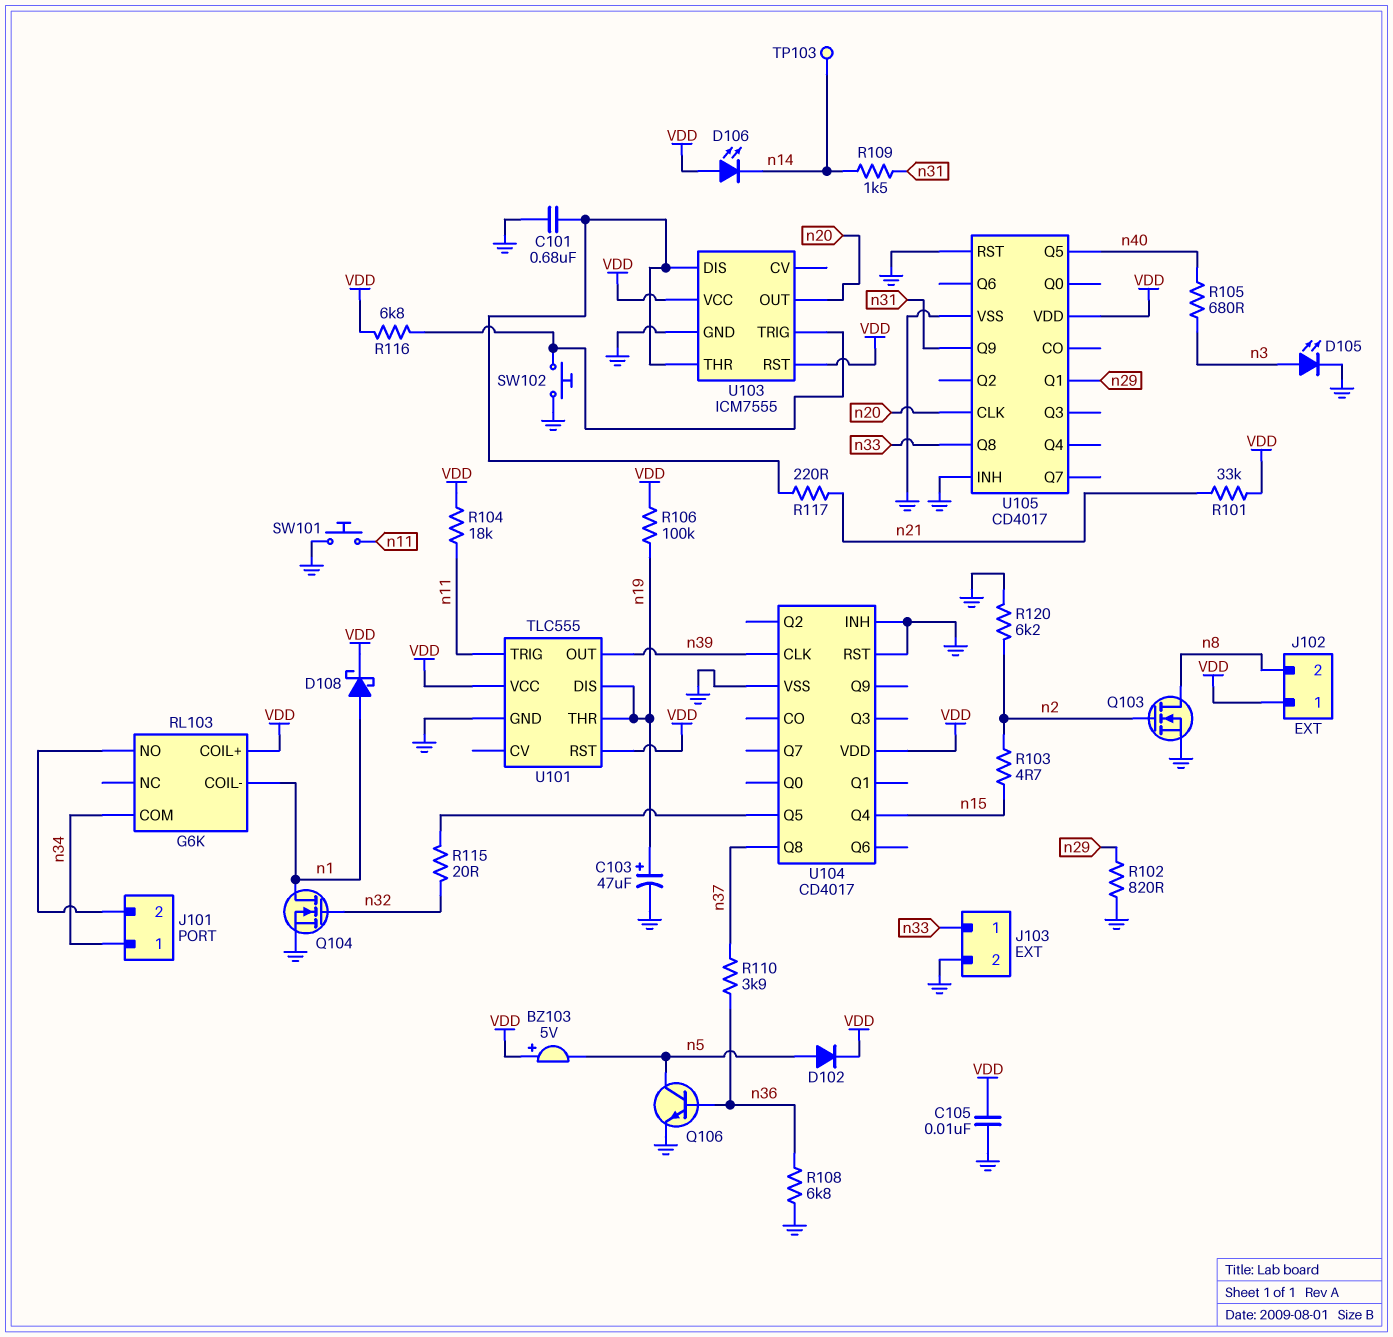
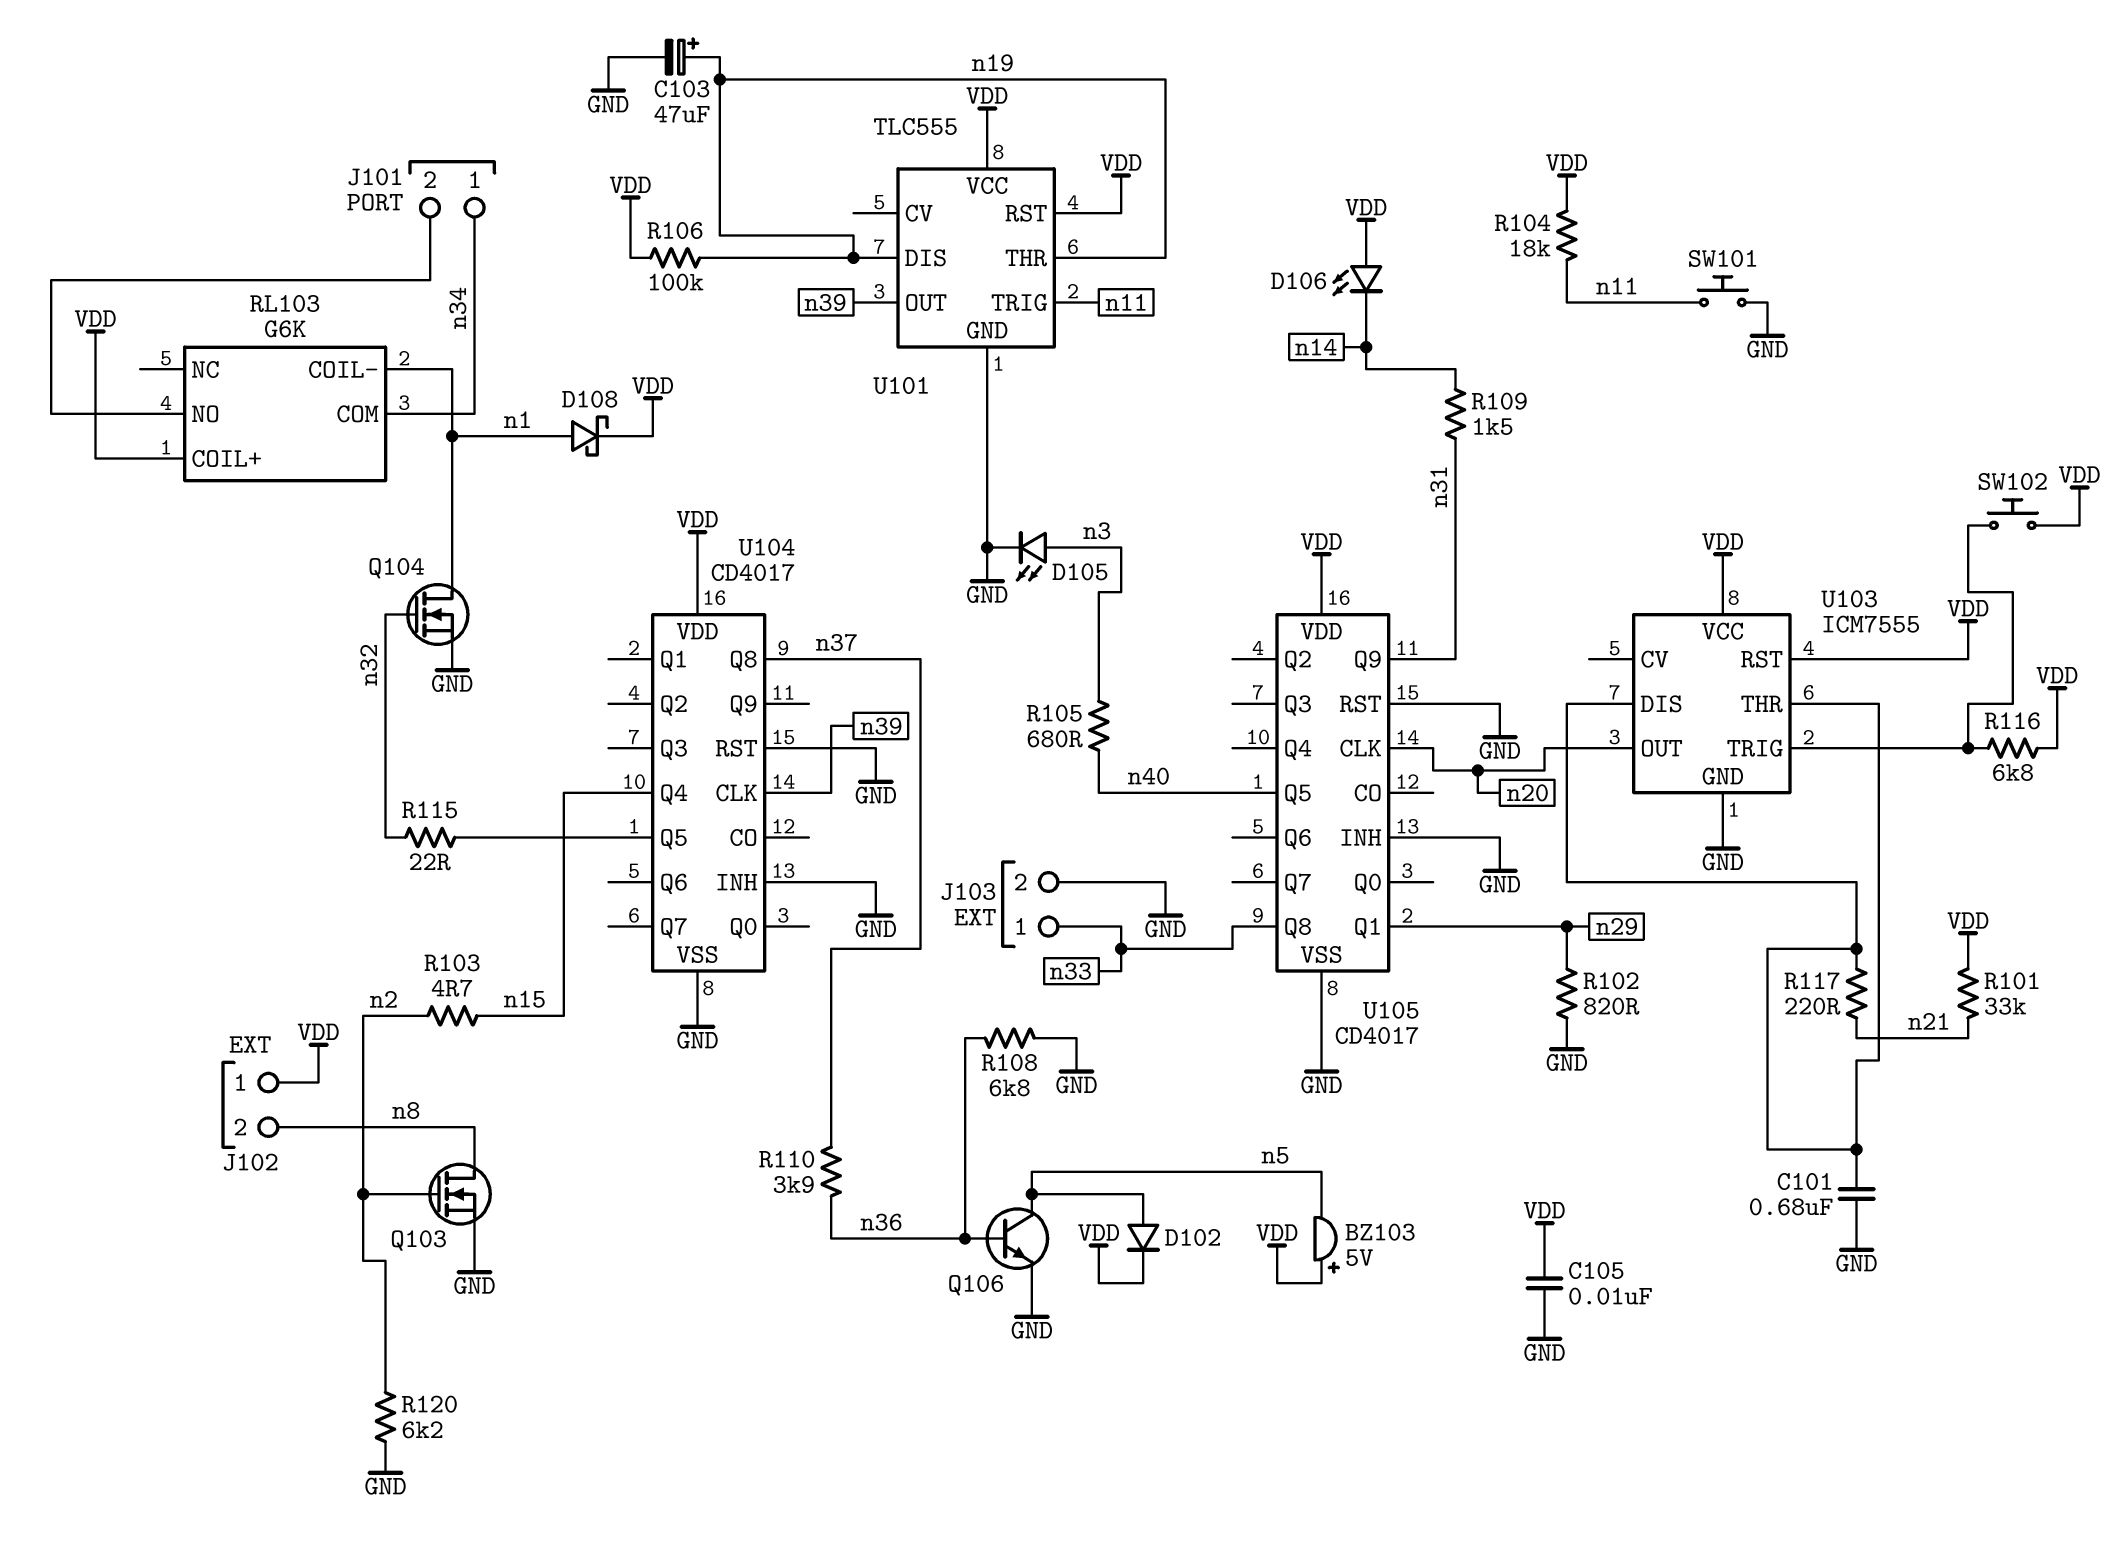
R115: 20 (U104/Q5, n32) -> 22 (U104/Q5, n32)
SW102: button (GND, U103/TRIG) -> button (U103/TRIG, VDD)
TP103: test point (n14) -> none

